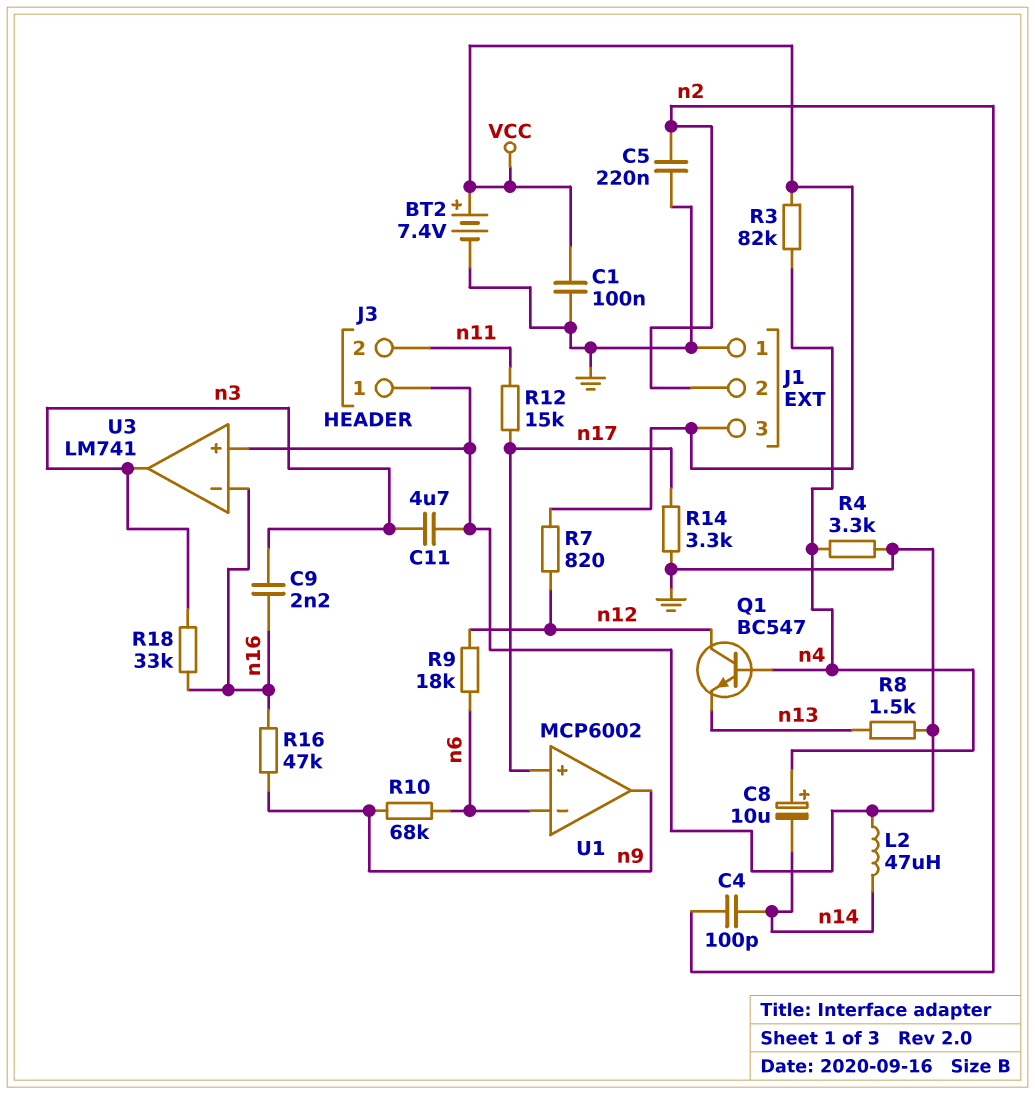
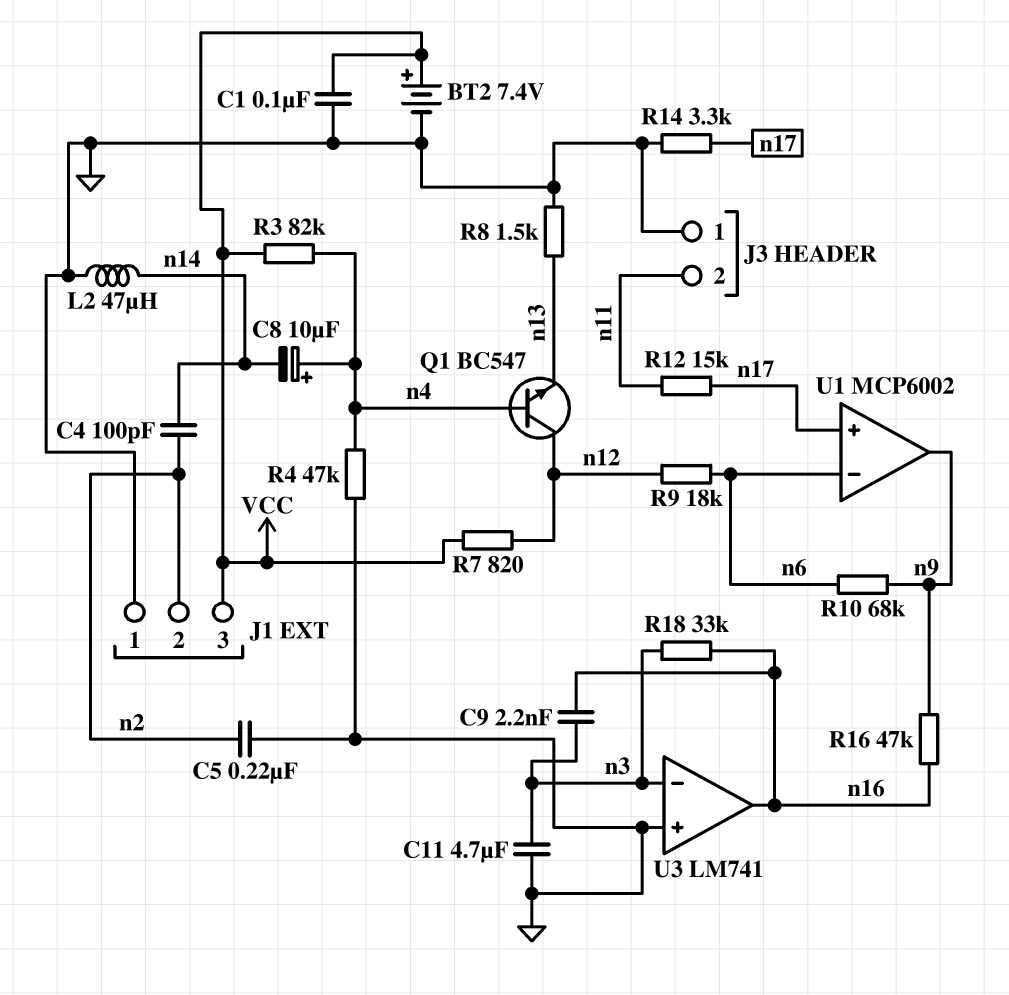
R4: 3.3k (GND, n4) -> 47k (GND, n4)
U3 pin in-: n16 -> n3
U3 pin out: n3 -> n16

